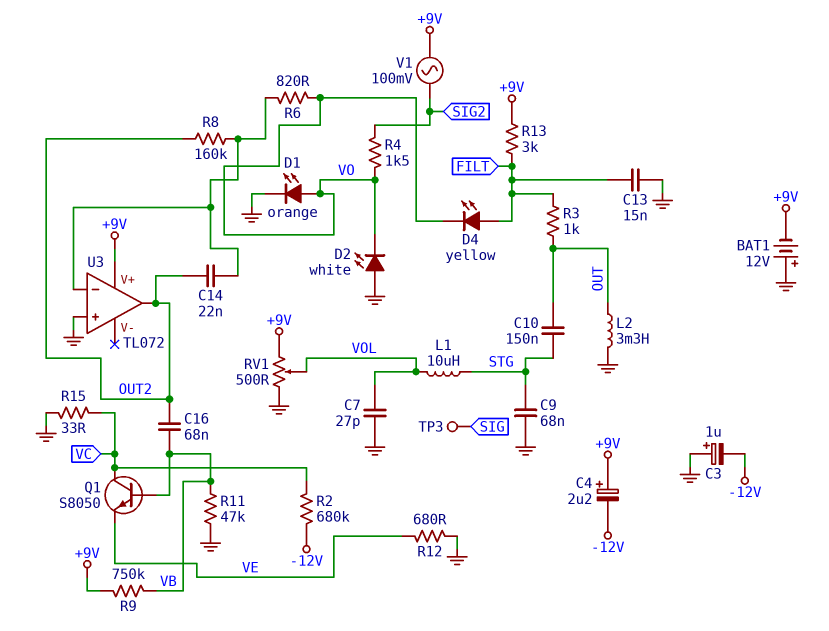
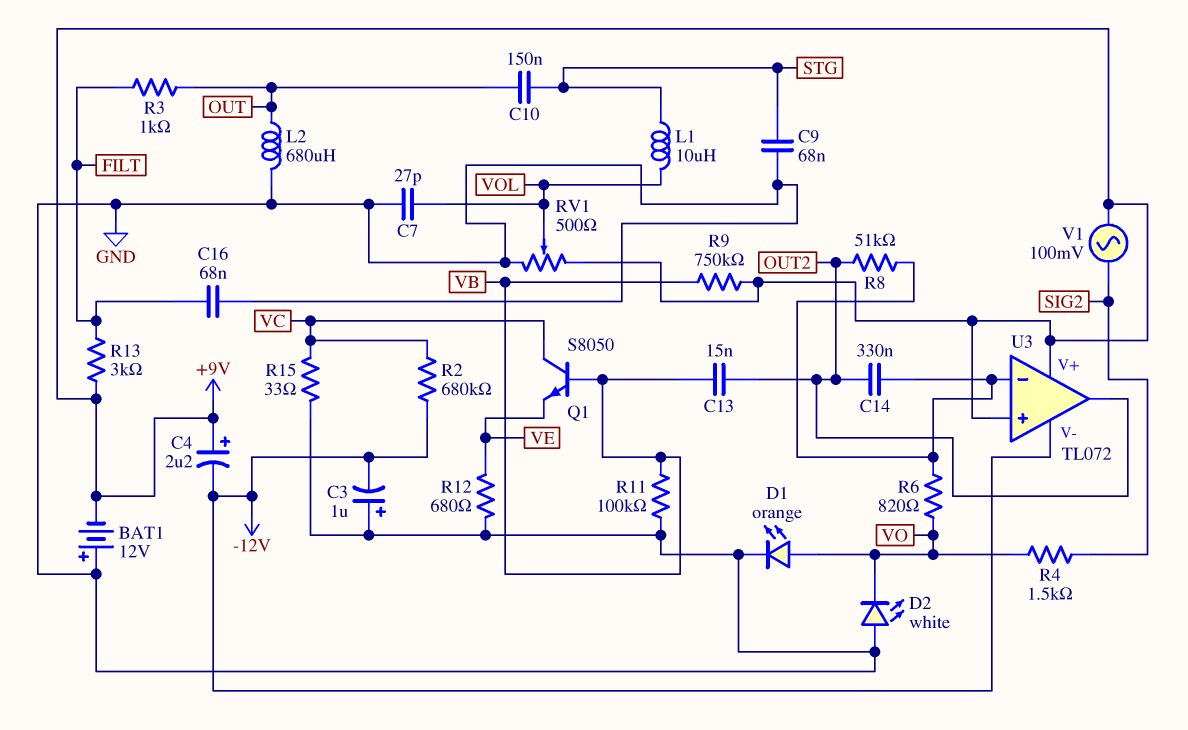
C13: 15nF (FILT, GND) -> 15nF (OUT2, VB)
C14: 22nF (OUT2, U3/in-) -> 330nF (OUT2, U3/in-)
C16: 68nF (OUT2, VB) -> 68nF (FILT, GND)
D4: LED yellow (A FILT, K VO) -> none
L2: 3.3mH (GND, OUT) -> 680uH (GND, OUT)
R8: 160k (OUT2, U3/in-) -> 51k (OUT2, U3/in-)
R11: 47k (GND, VB) -> 100k (GND, VB)
TP3: test point (SIG) -> none
U3 pin V-: none -> -12V
U3 pin in+: GND -> +9V

